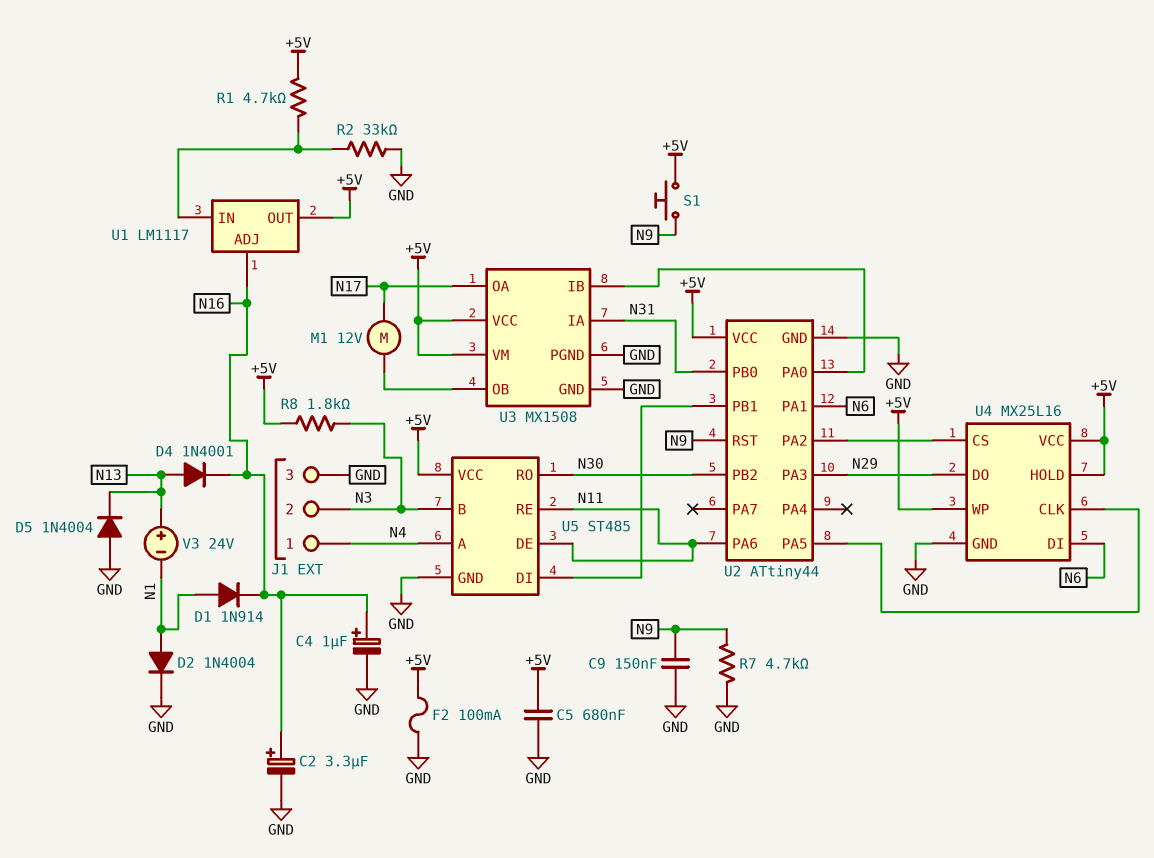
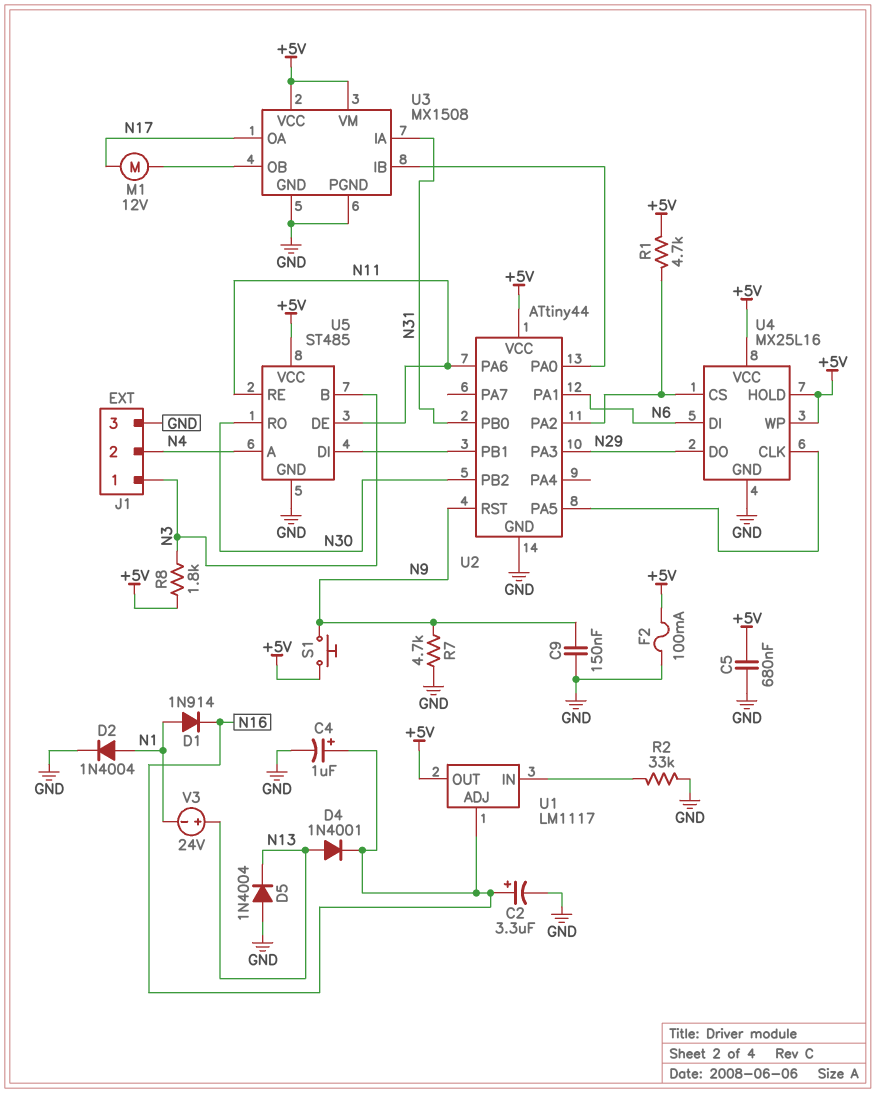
J1 pin 1: N4 -> N3
J1 pin 2: N3 -> N4
R1: 4.7k (+5V, U1/IN) -> 4.7k (+5V, U2/PA2)

